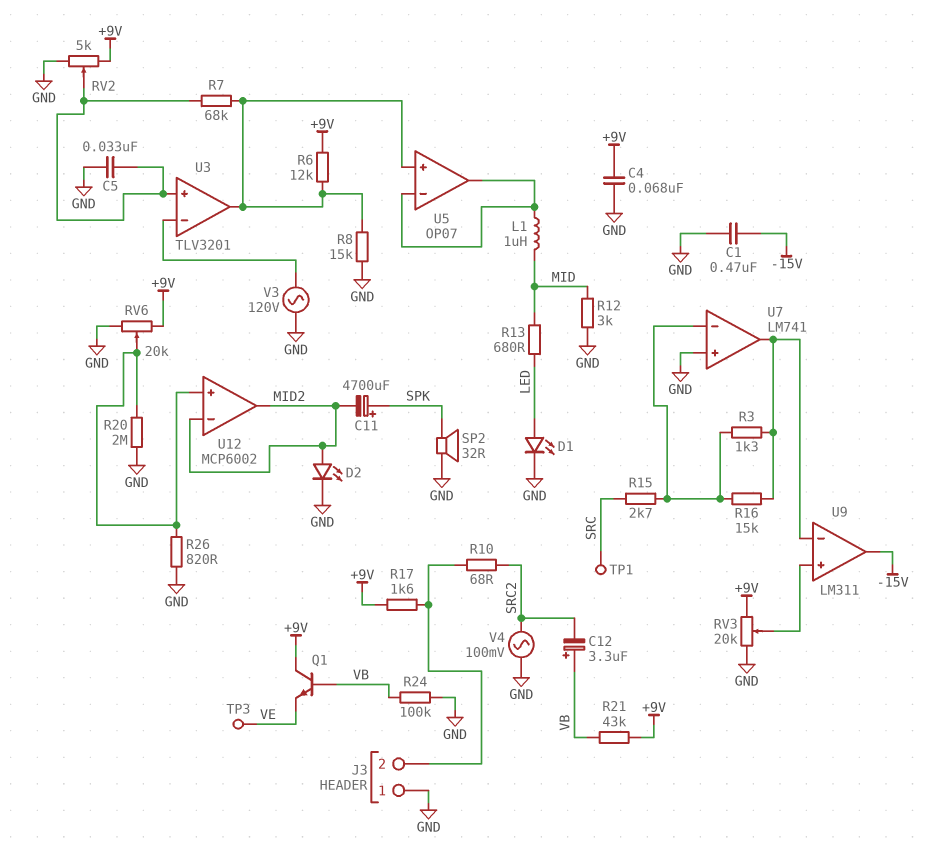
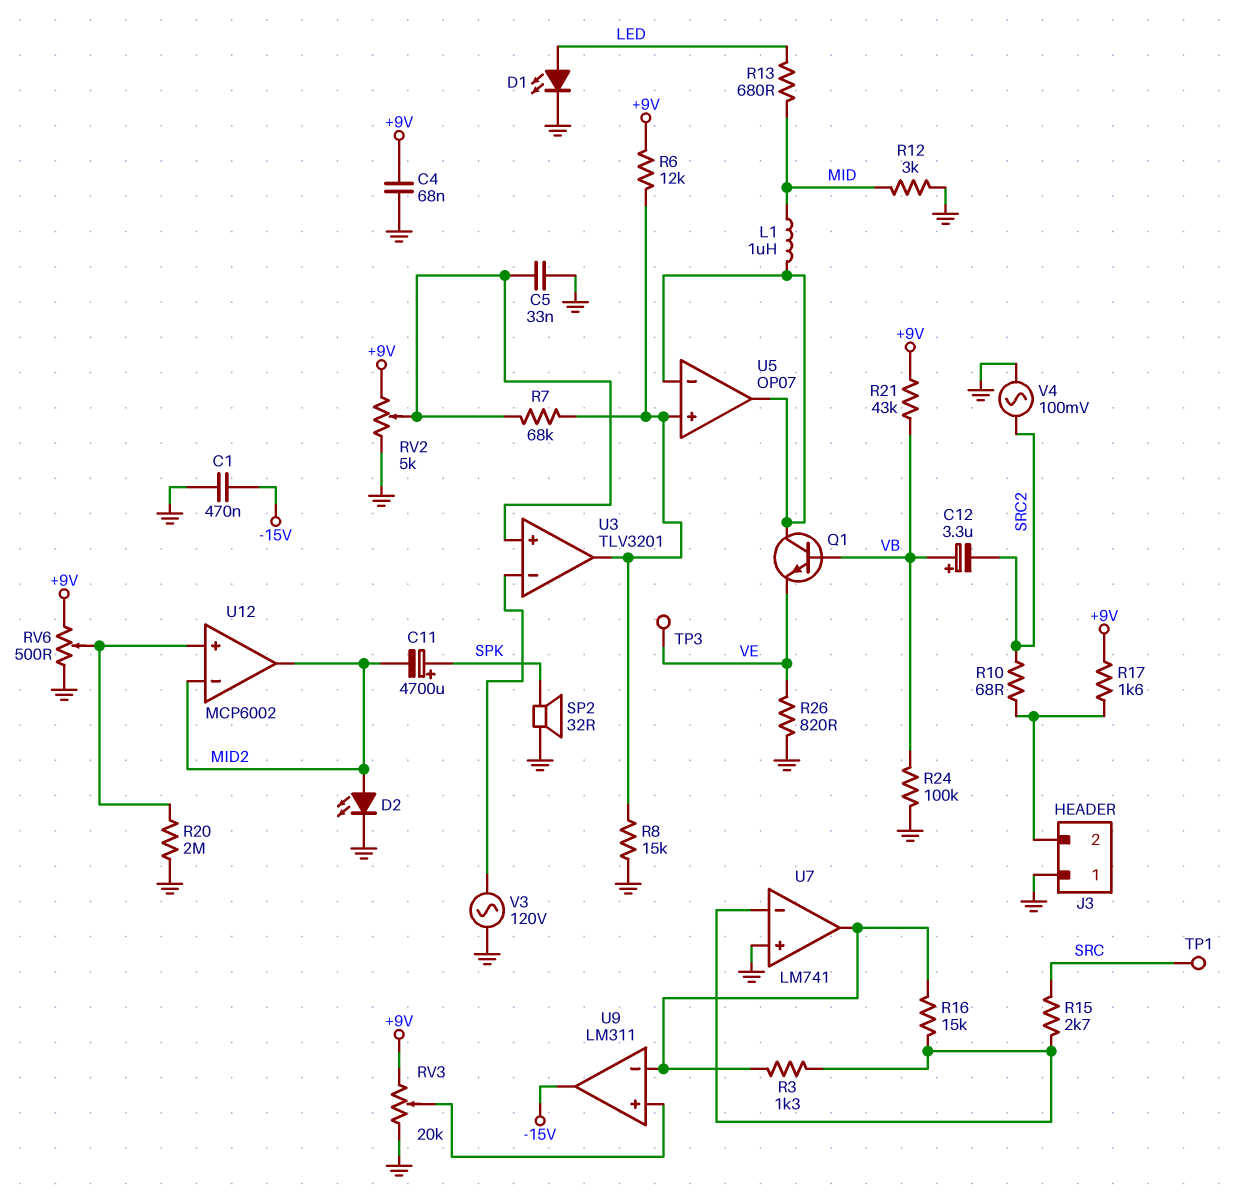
Q1: NPN (B VB, C +9V, E VE) -> NPN (B VB, C U5/in-, E VE)
R26: 820 (GND, U12/in+) -> 820 (GND, VE)
RV6: 20k (+9V, GND, wiper U12/in+) -> 500 (+9V, GND, wiper U12/in+)

